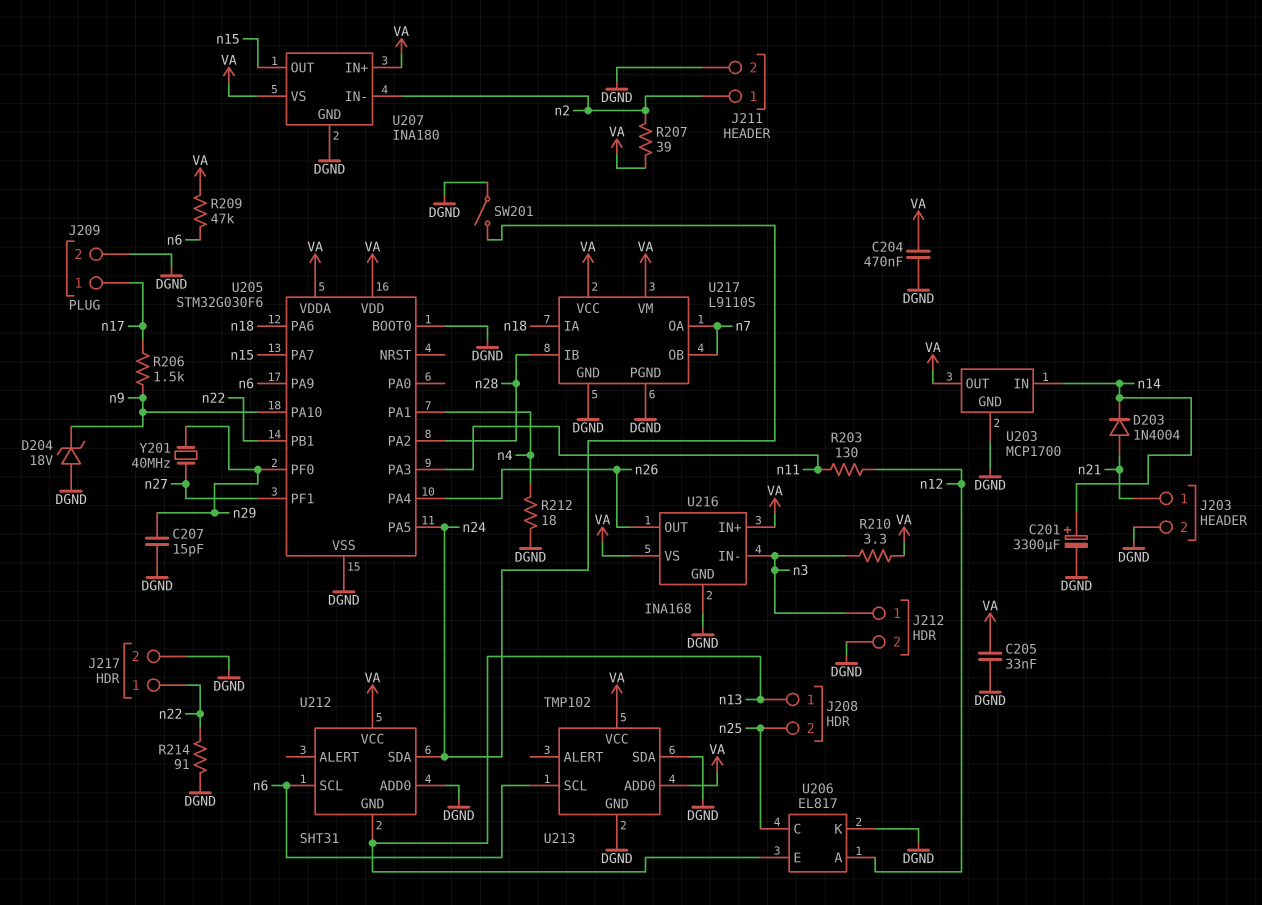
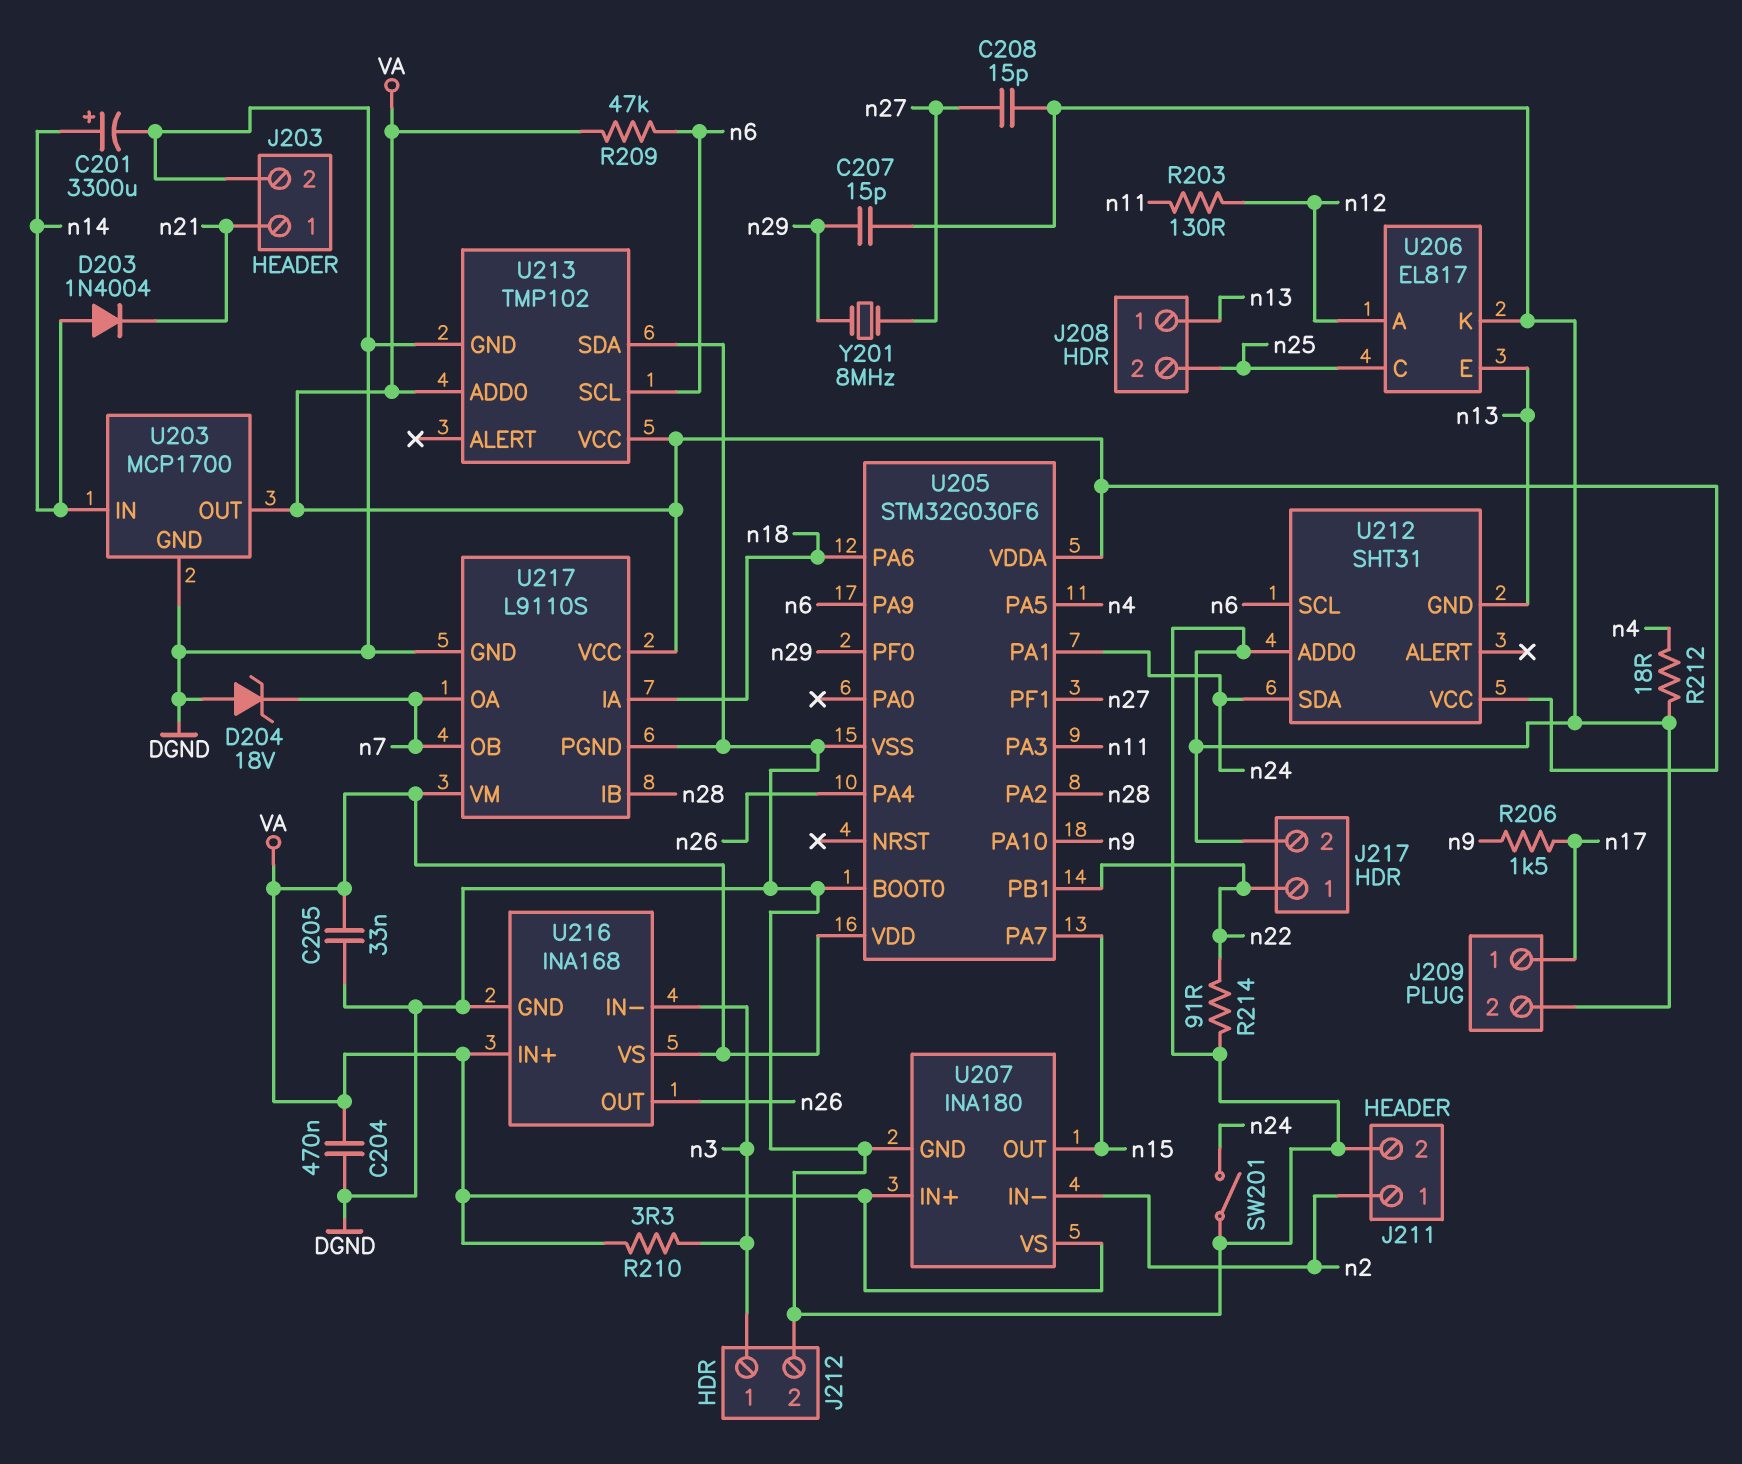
C208: none -> 15pF (DGND, n27)
D203: diode 1N4004 (A n21, K n14) -> diode 1N4004 (A n14, K n21)
D204: zener 18V (A DGND, K n9) -> zener 18V (A DGND, K n7)
R207: 39 (VA, n2) -> none
U205 pin PA1: n4 -> n24
U205 pin PA5: n24 -> n4
Y201: 40MHz (n27, n29) -> 8MHz (n27, n29)

